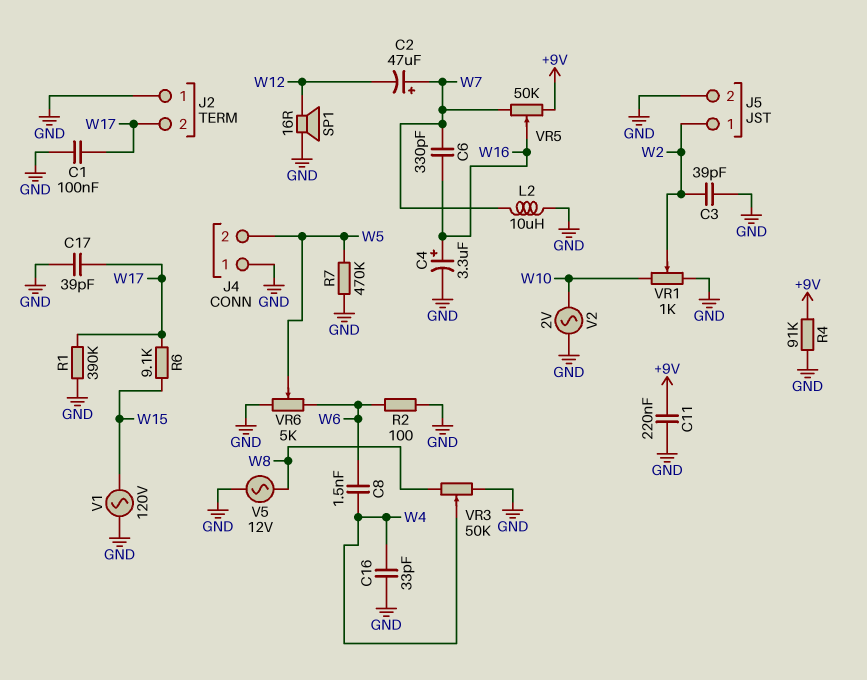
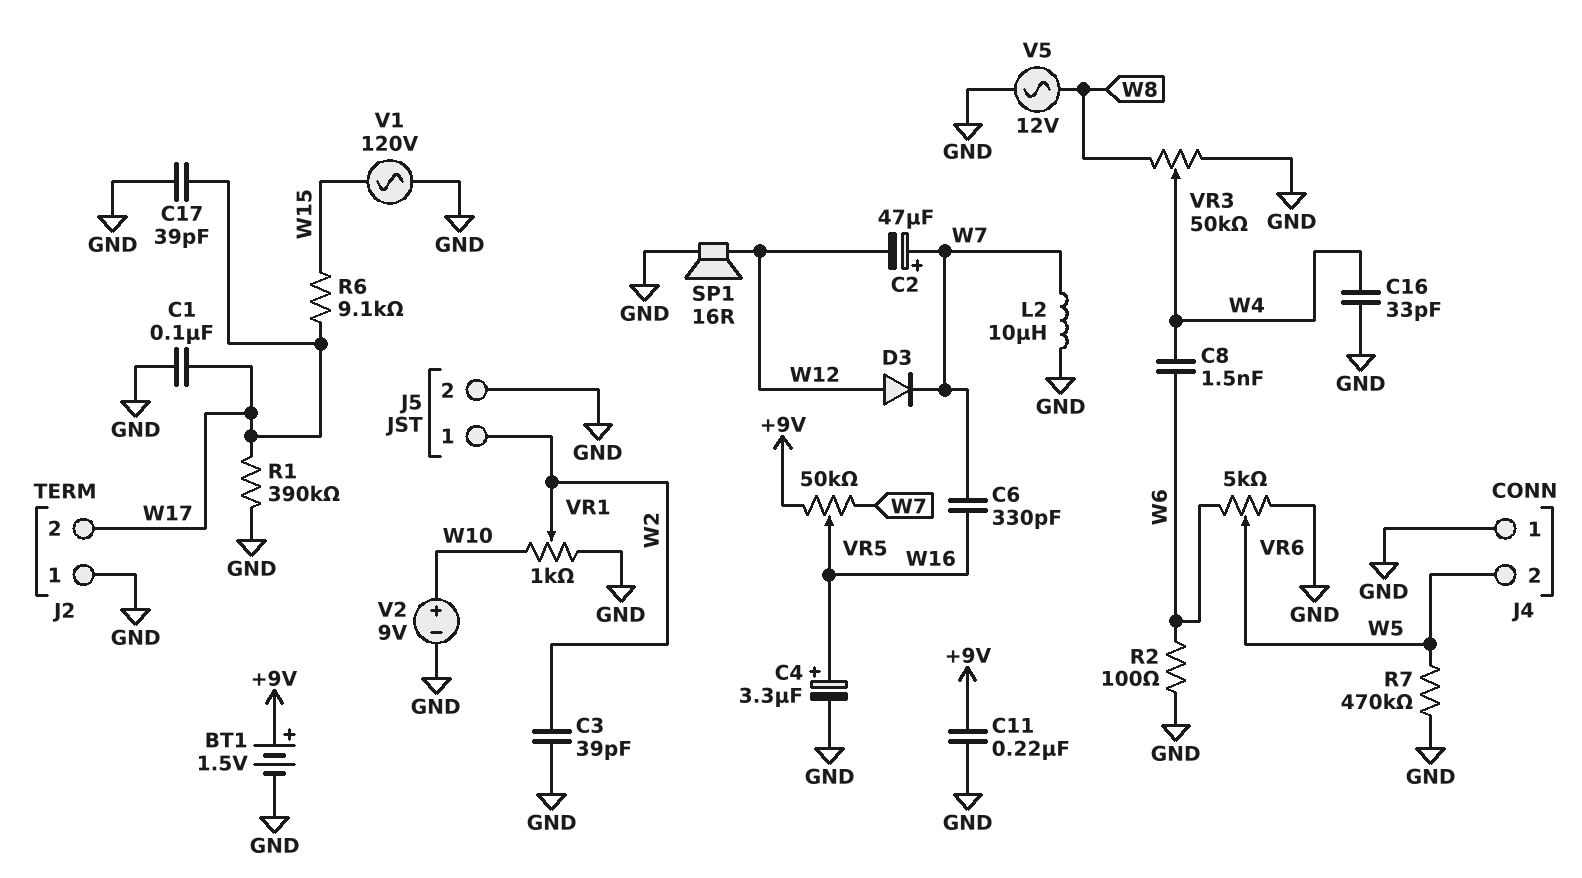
BT1: none -> 1.5V (plus +9V, minus GND)
D3: none -> diode (A W12, K W7)
R4: 91k (+9V, GND) -> none
V2: AC 2V (GND, W10) -> 9V (plus W10, minus GND)

